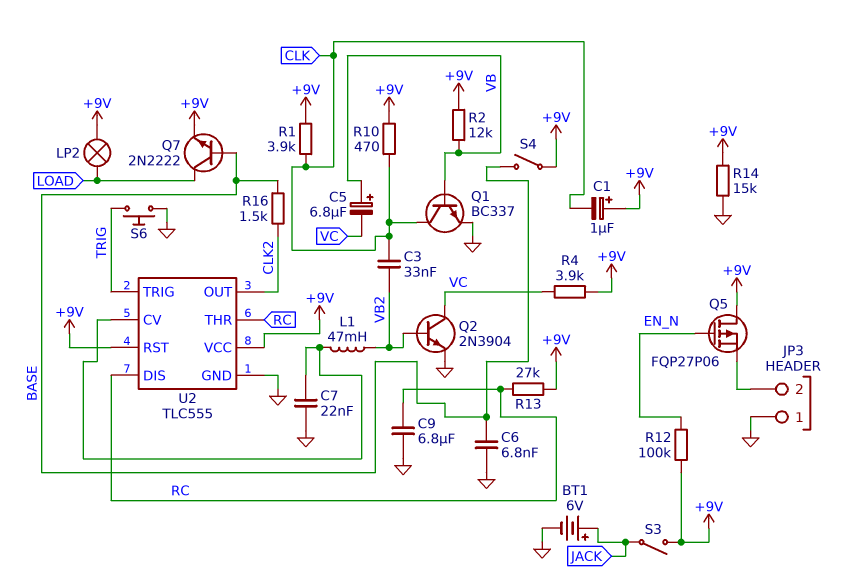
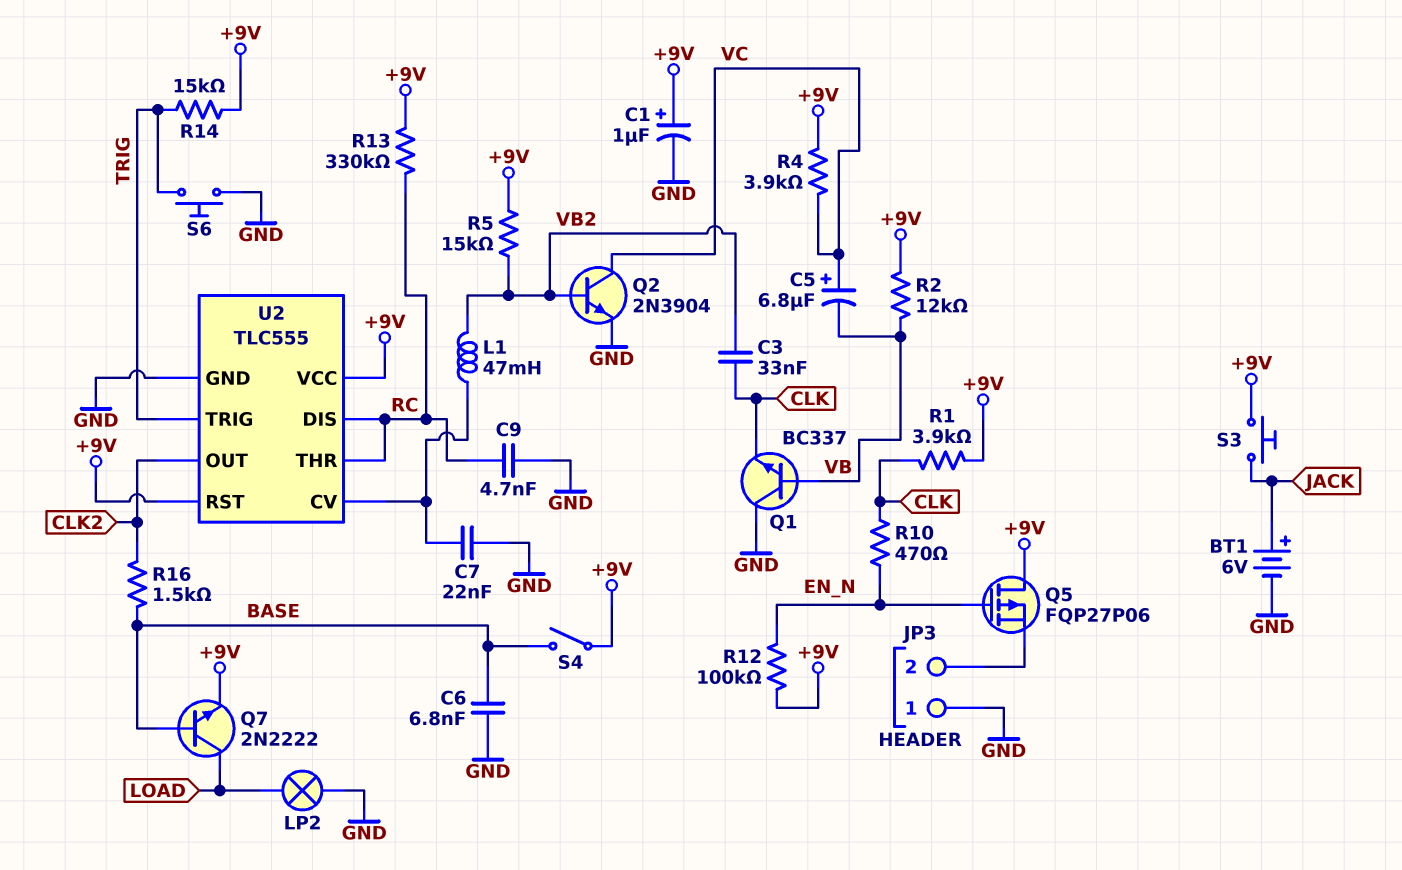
C1: 1uF (plus +9V, minus CLK) -> 1uF (plus +9V, minus GND)
C5: 6.8uF (plus VB, minus VC) -> 6.8uF (plus VC, minus VB)
C9: 6.8uF (GND, RC) -> 4.7nF (GND, RC)
LP2: lamp (+9V, LOAD) -> lamp (GND, LOAD)
Q1: NPN BC337 (B VB, C CLK, E GND) -> NPN BC337 (B VB, C GND, E CLK)
R5: none -> 15k (+9V, VB2)
R10: 470 (+9V, CLK) -> 470 (CLK, EN_N)
R13: 27k (+9V, RC) -> 330k (+9V, RC)
R14: 15k (+9V, GND) -> 15k (+9V, TRIG)
S3: switch (+9V, JACK) -> button (+9V, JACK)

